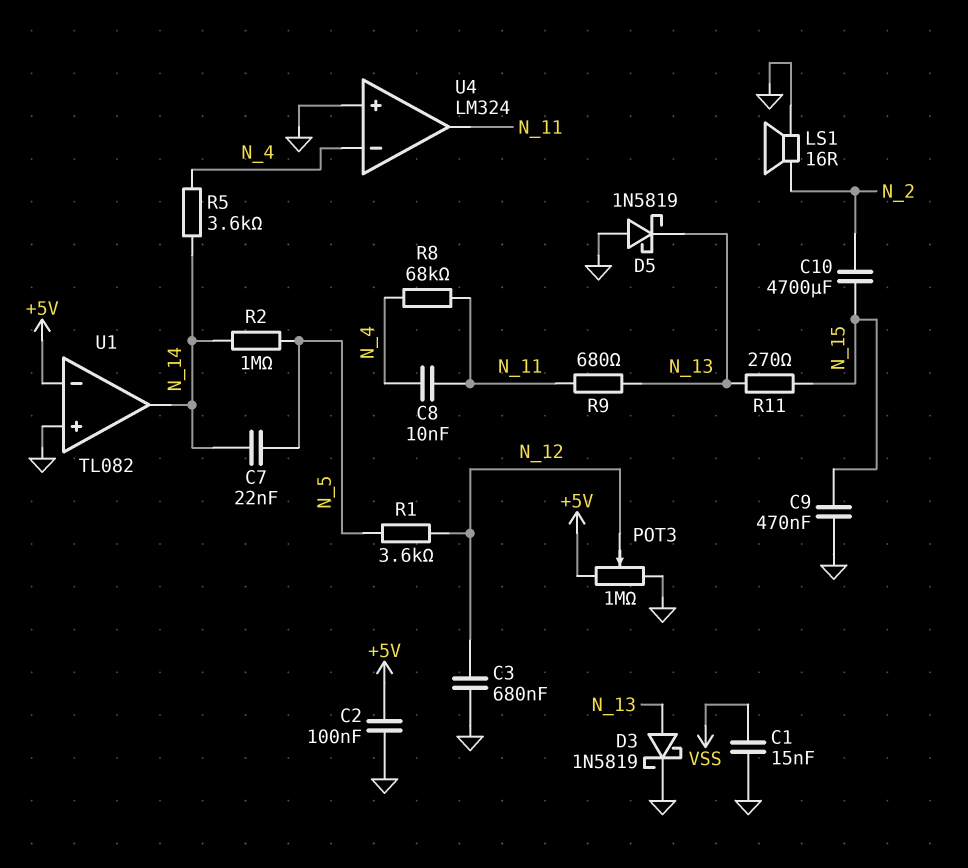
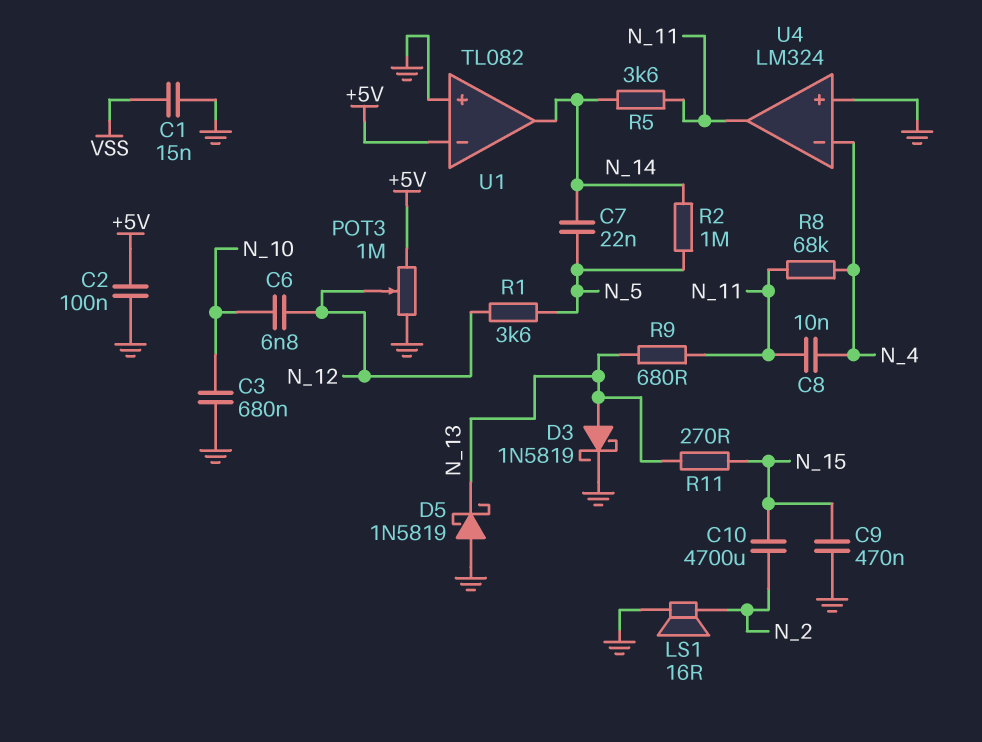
C3: 680nF (GND, N_12) -> 680nF (GND, N_10)
C6: none -> 6.8nF (N_10, N_12)
R5: 3.6k (N_4, N_14) -> 3.6k (N_11, N_14)

